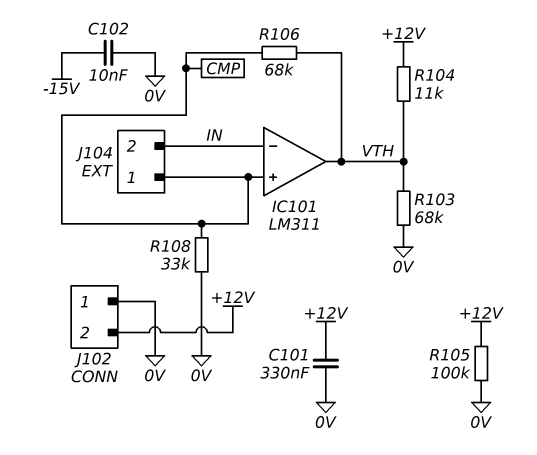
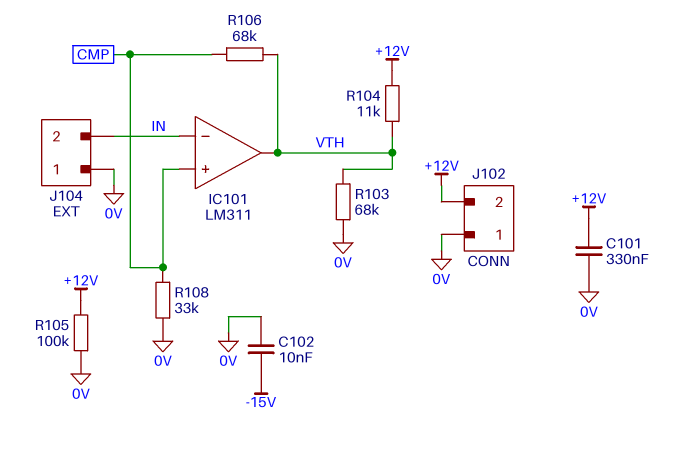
J104 pin 1: CMP -> 0V

